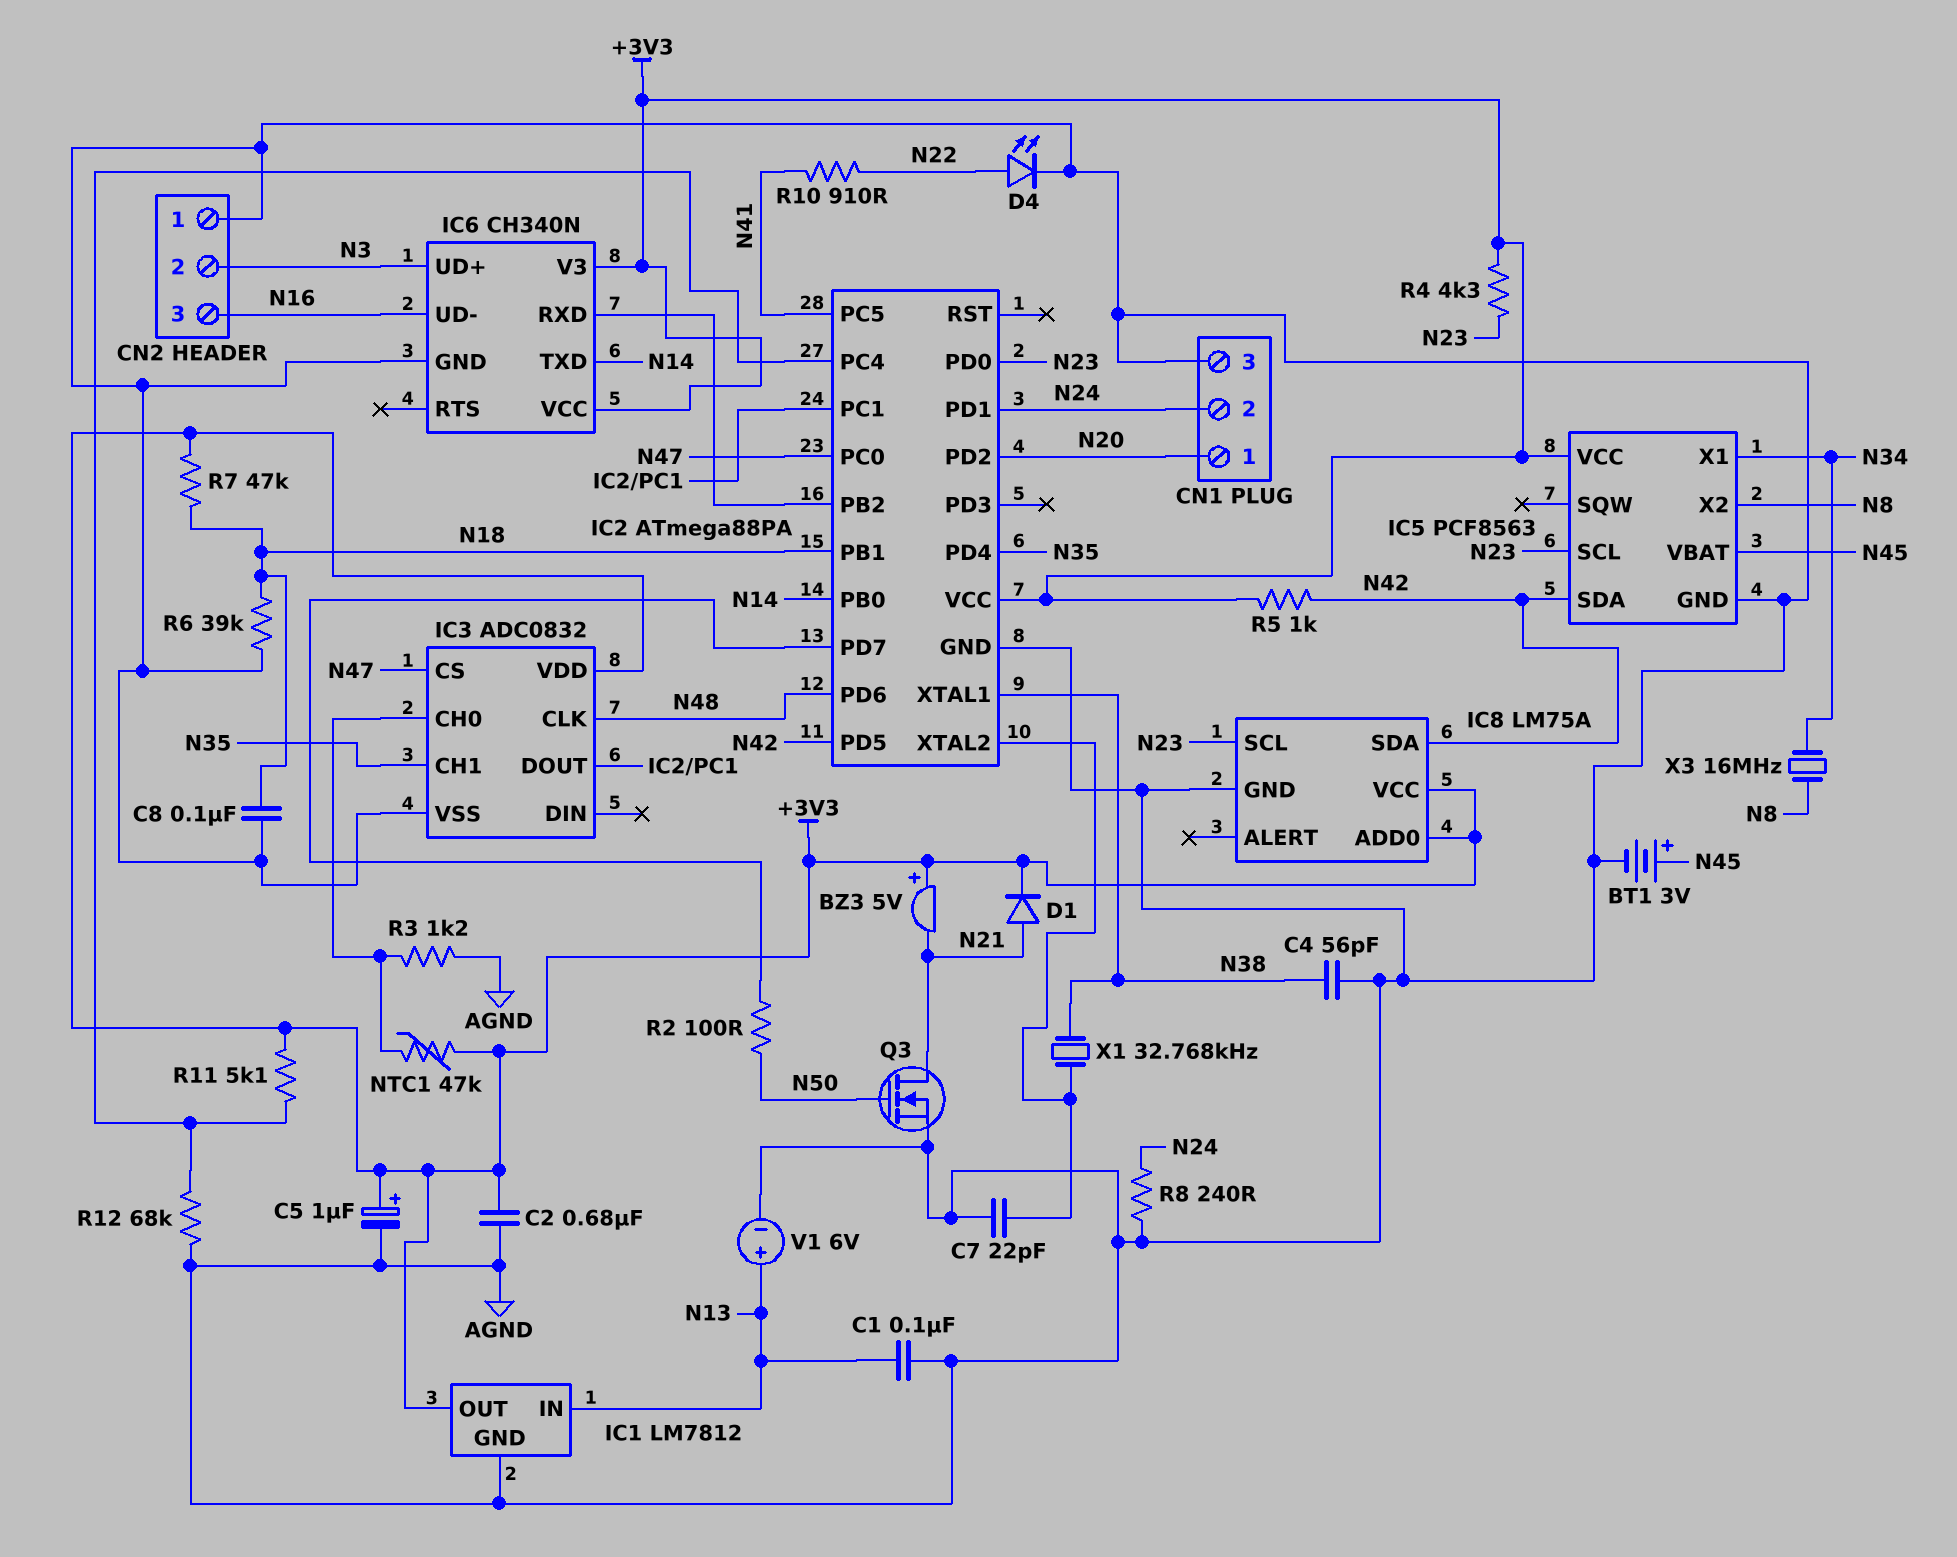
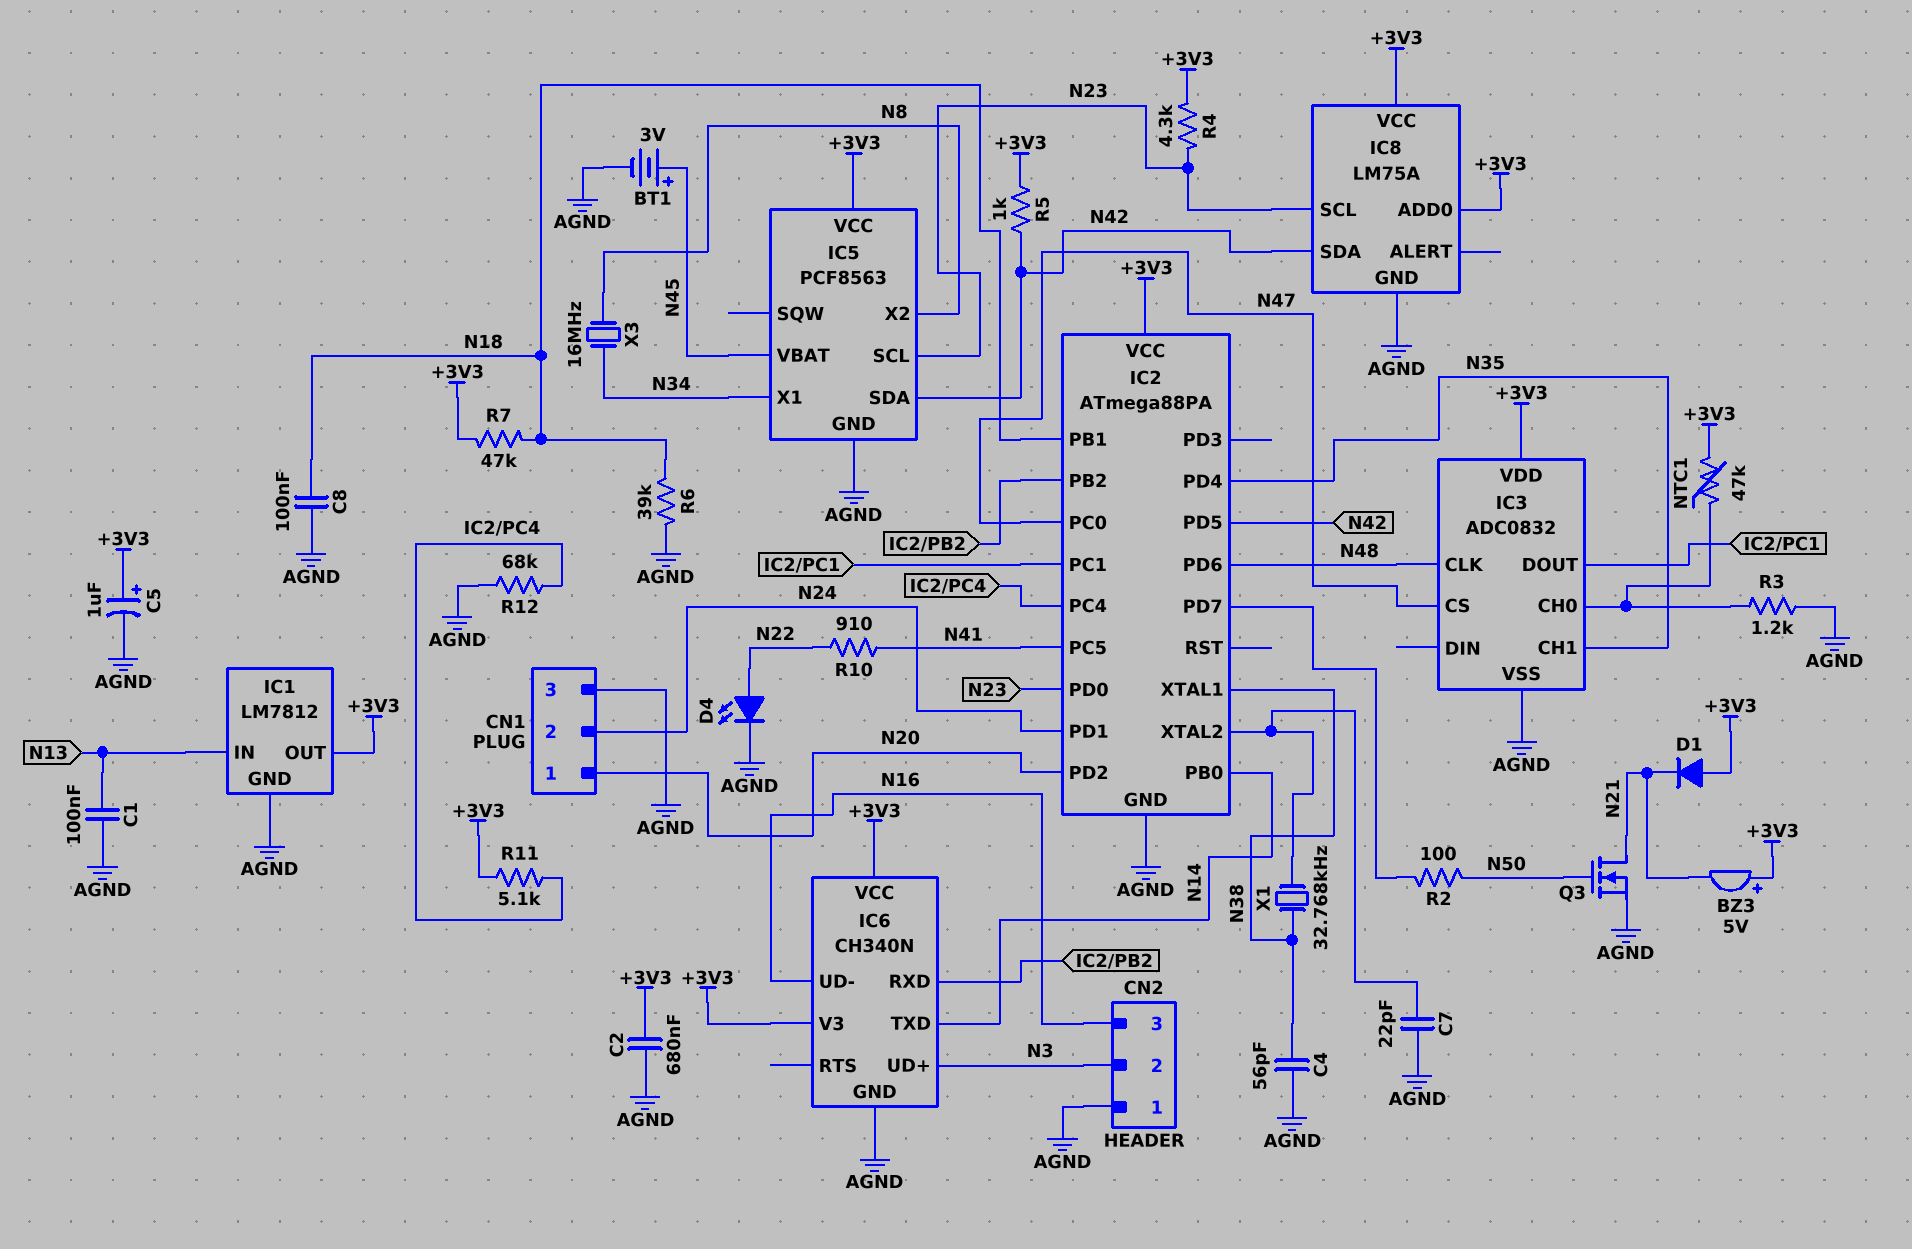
D1: diode (A N21, K +3V3) -> diode (A +3V3, K N21)
R8: 240 (AGND, N24) -> none
V1: 6V (plus N13, minus AGND) -> none

